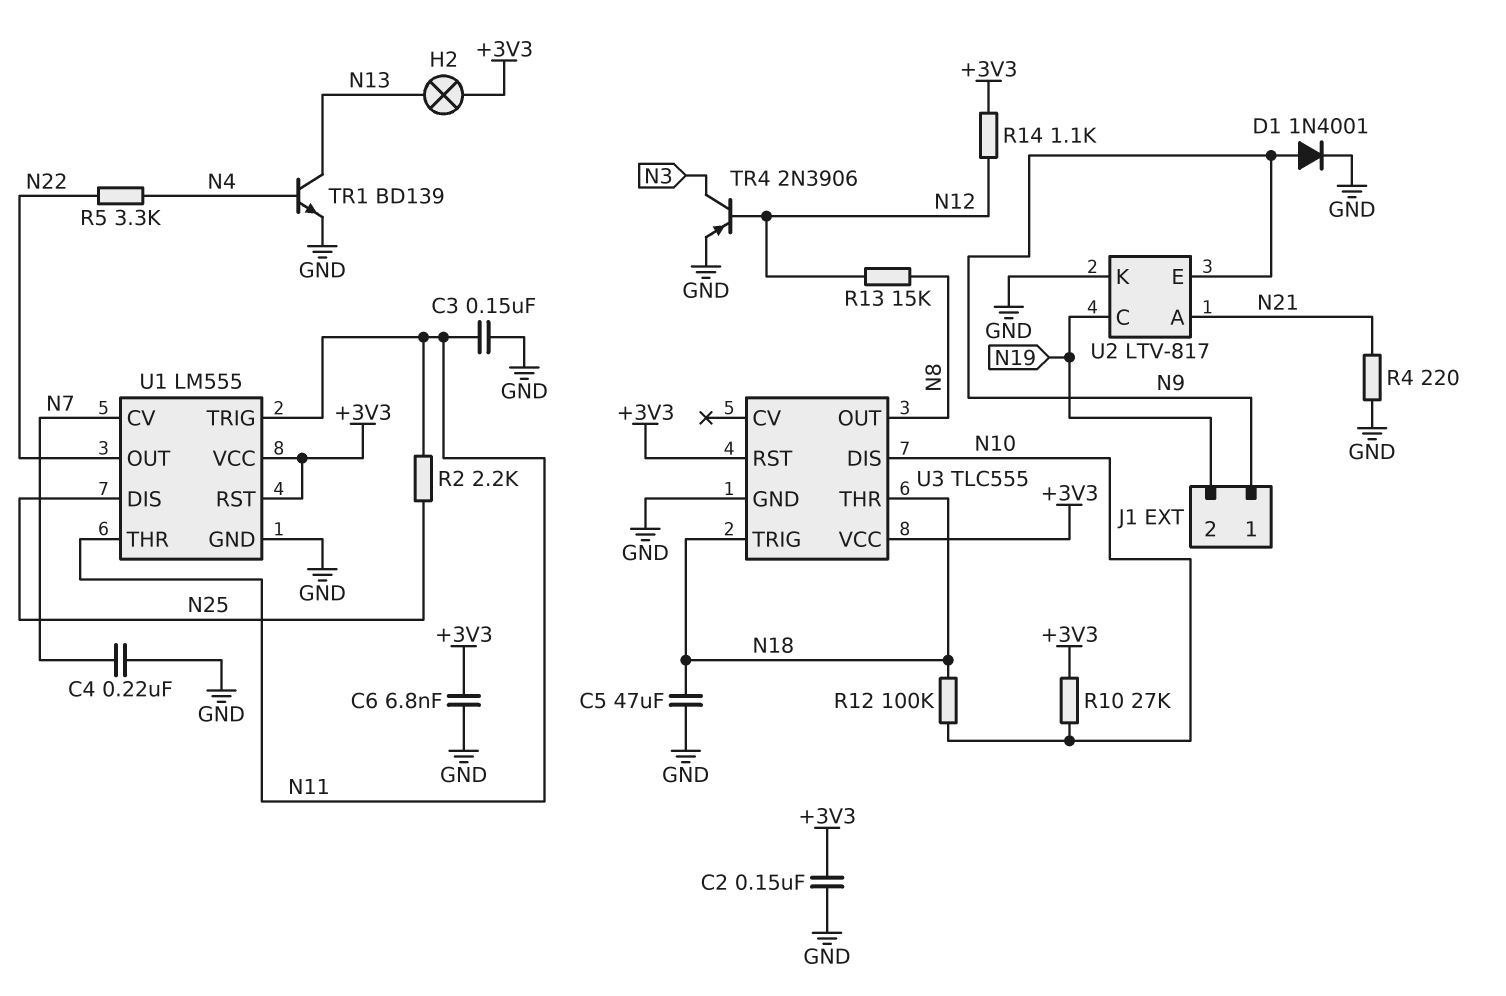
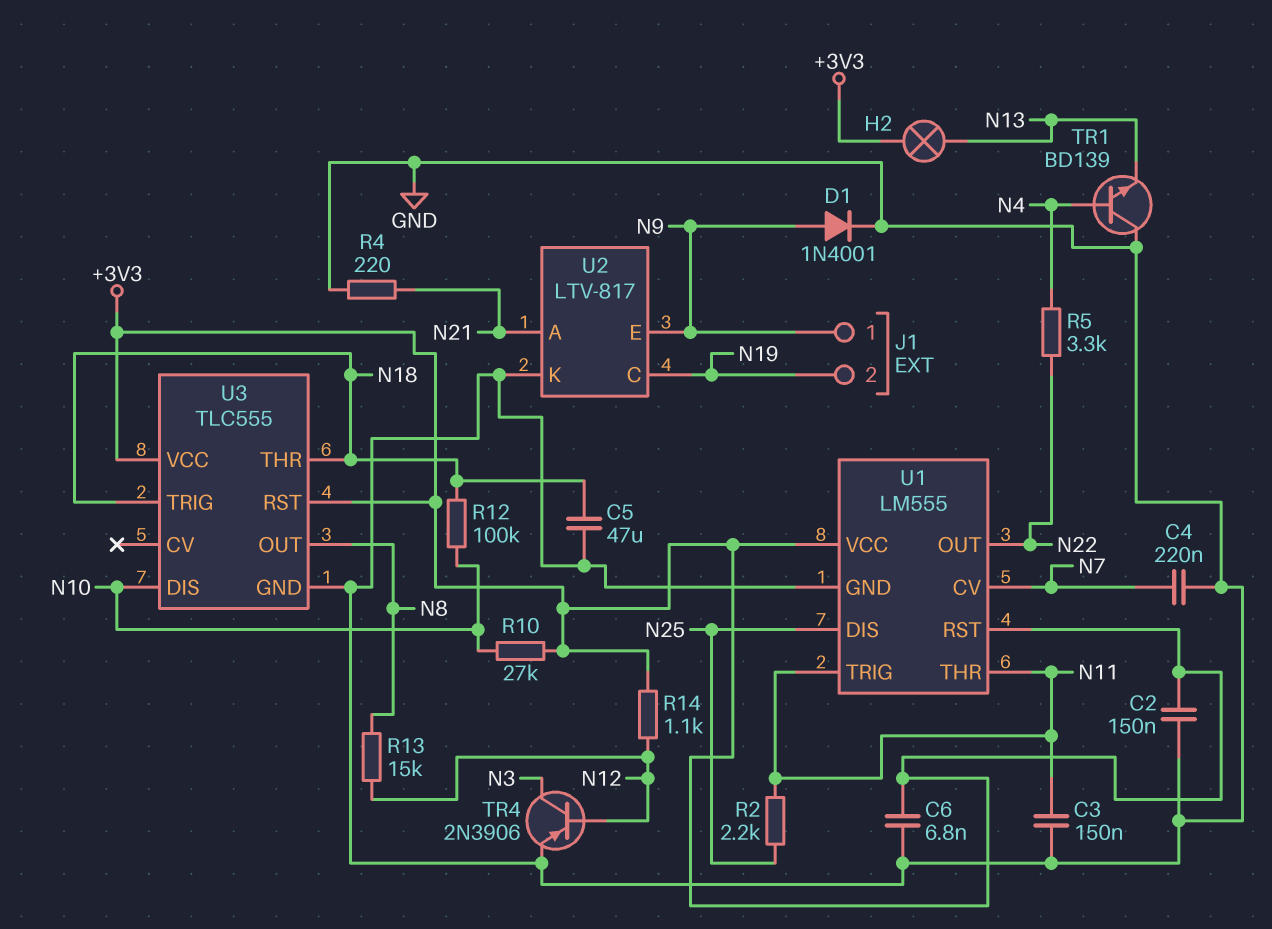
TR1: NPN BD139 (B N4, C N13, E GND) -> NPN BD139 (B N4, C GND, E N13)

